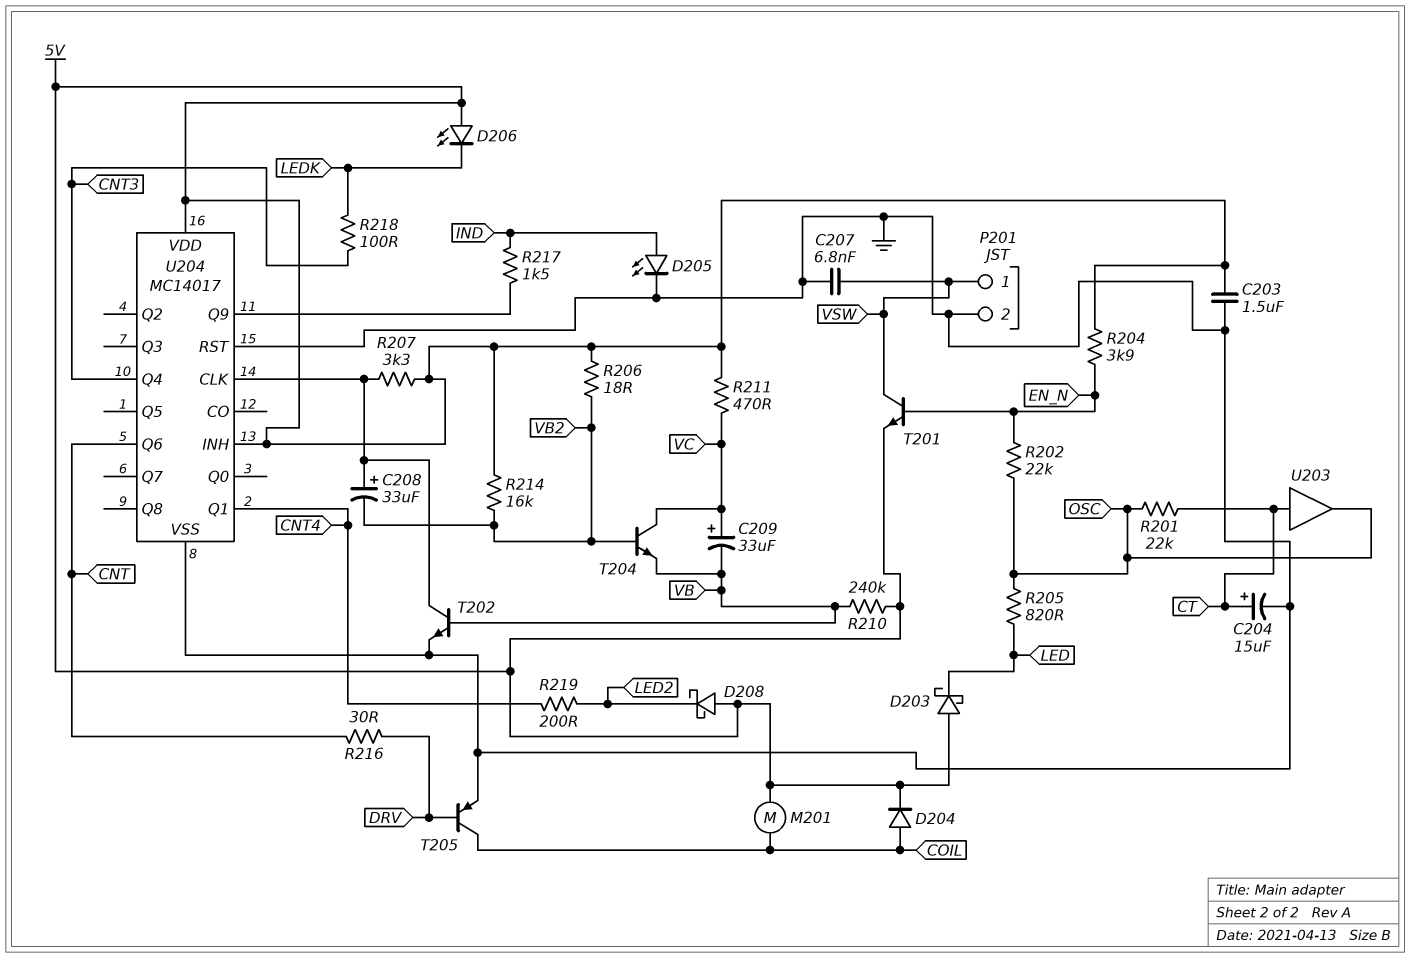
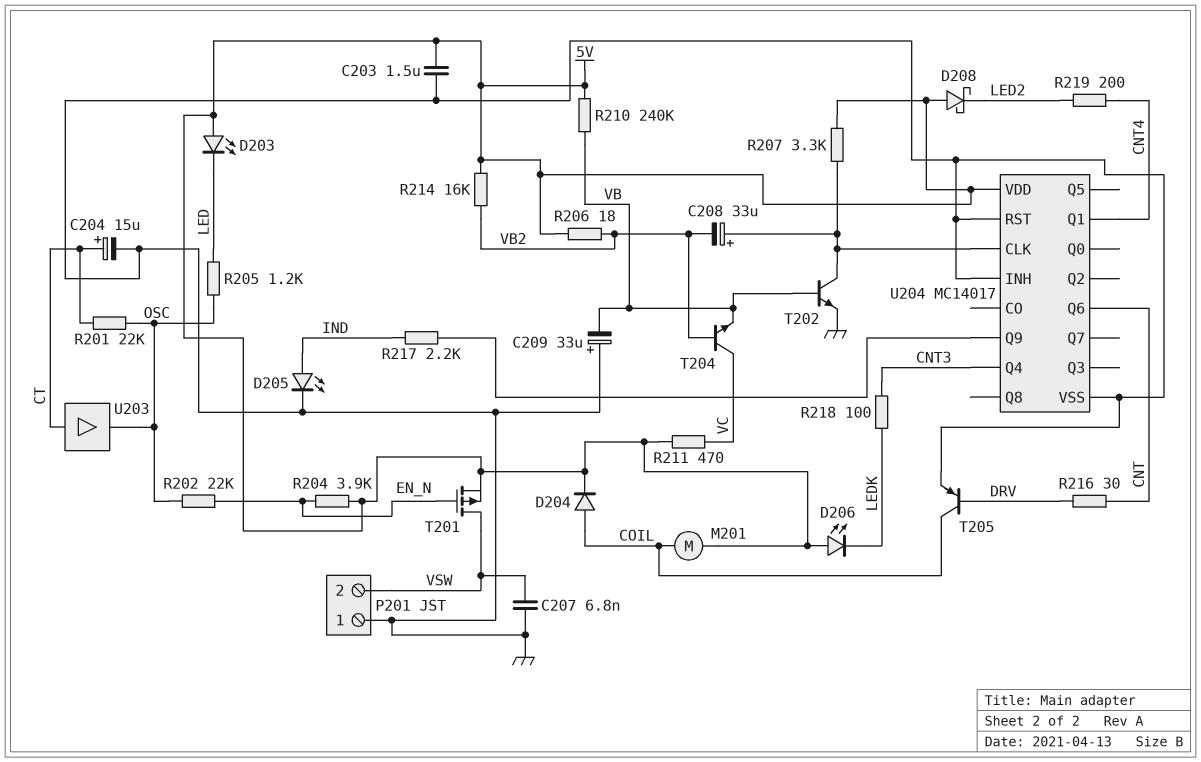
C209: 33uF (plus VC, minus VB) -> 33uF (plus GND, minus VB)
D203: schottky (A 5V, K LED) -> LED (A 5V, K LED)
P201 pin 1: VSW -> GND
P201 pin 2: GND -> VSW
R205: 820 (LED, OSC) -> 1.2k (LED, OSC)
R217: 1.5k (IND, U204/Q9) -> 2.2k (IND, U204/Q9)
T201: NPN (B EN_N, C VSW, E 5V) -> PMOS (G EN_N, D VSW, S 5V)
U204 pin INH: 5V -> GND

